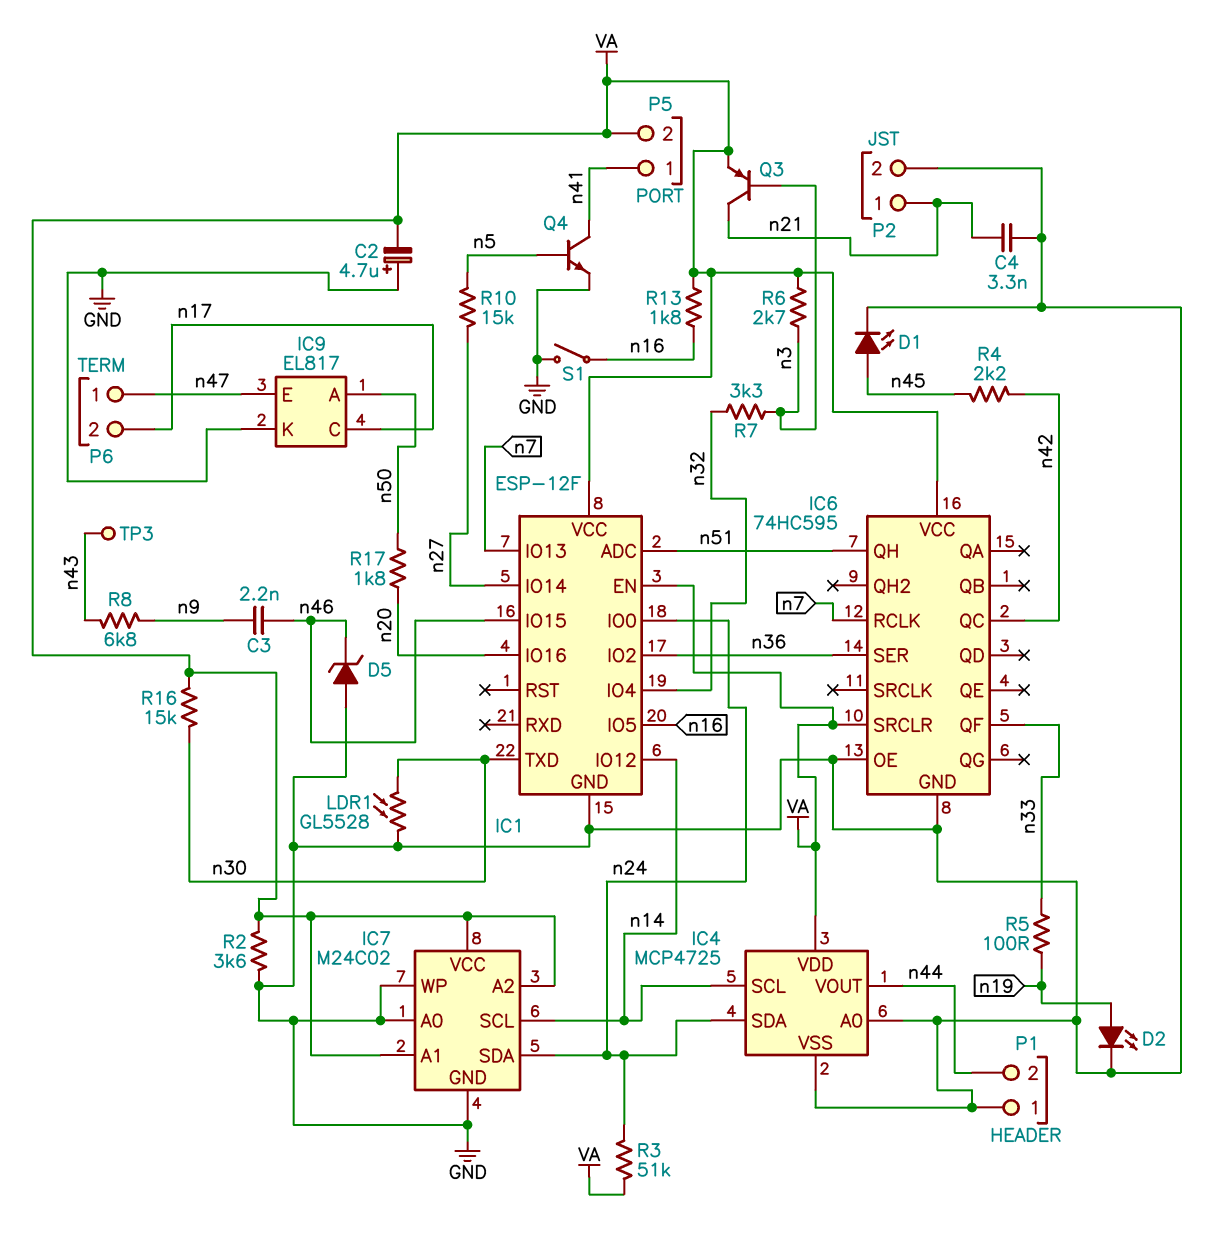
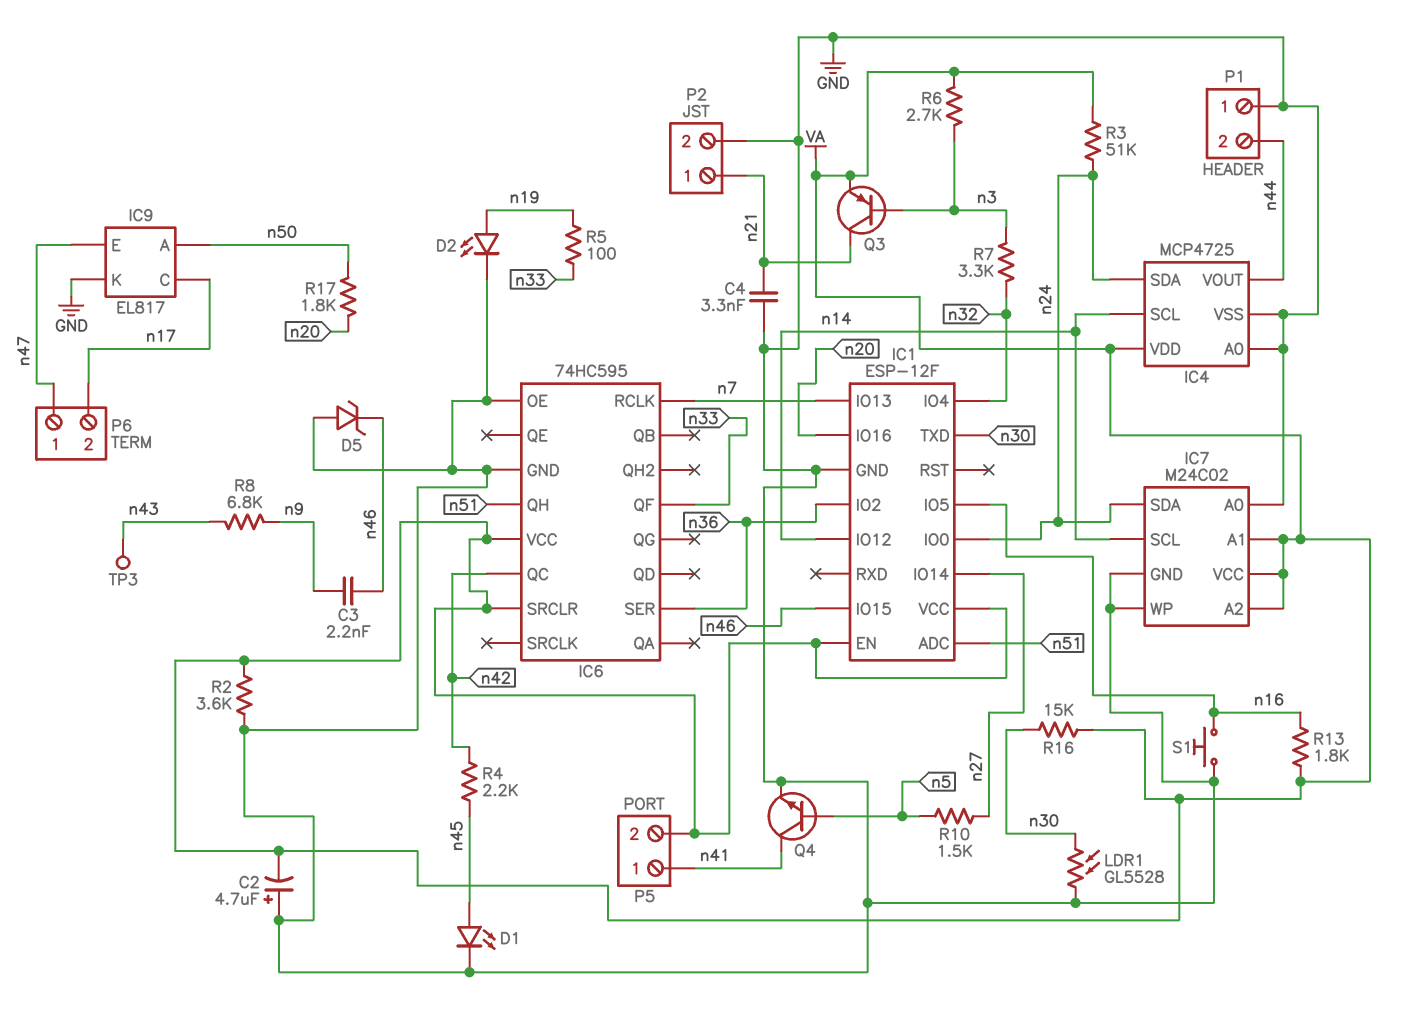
R10: 15k (n5, n27) -> 1.5k (n5, n27)
S1: switch (GND, n16) -> button (GND, n16)

